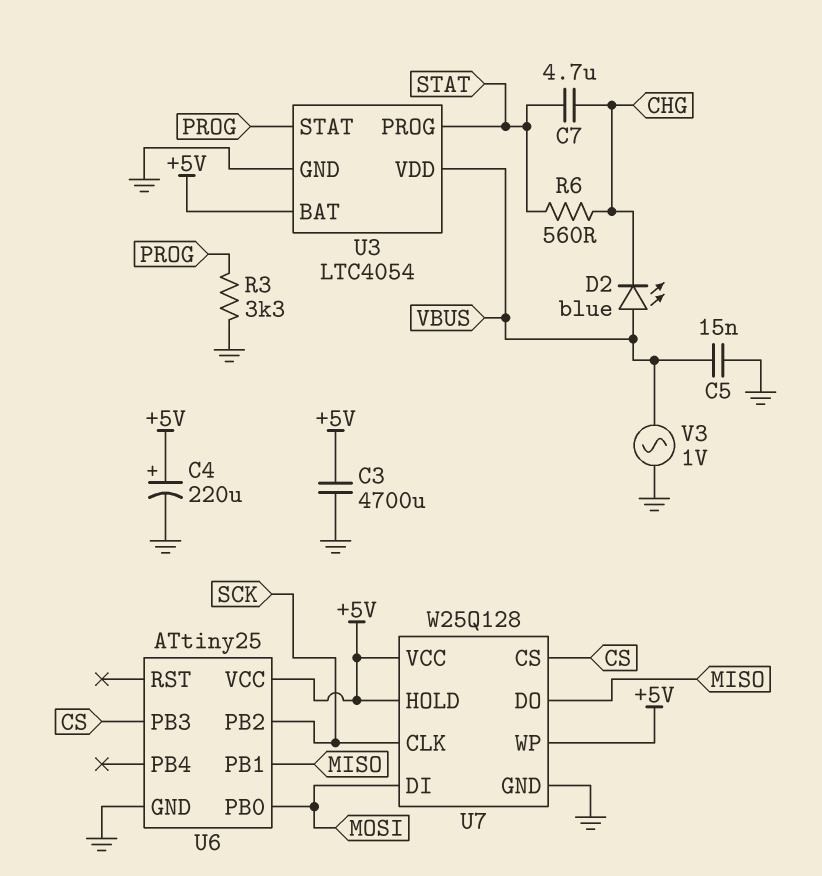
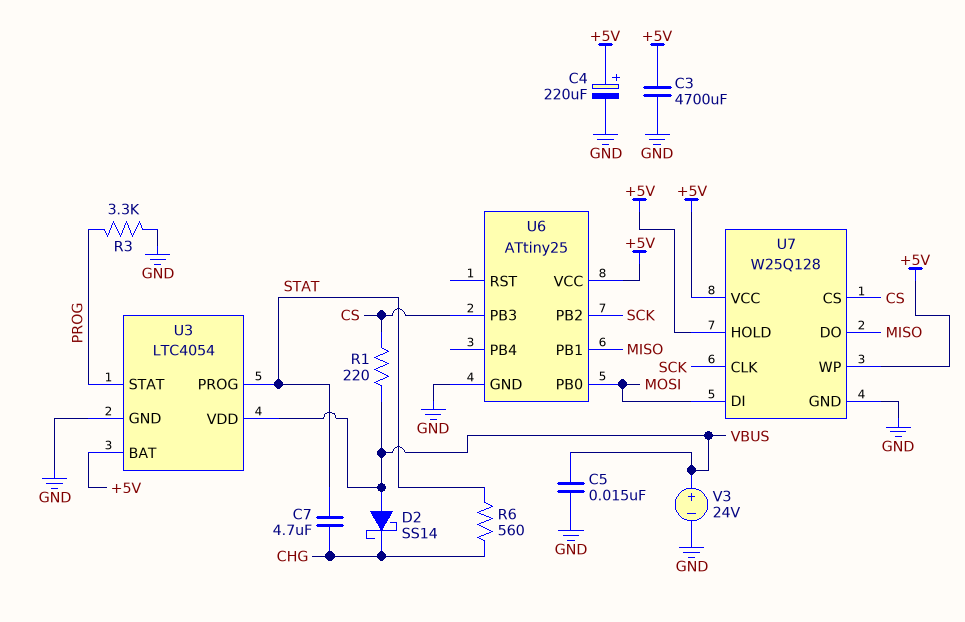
D2: LED blue (A VBUS, K CHG) -> schottky SS14 (A VBUS, K CHG)
R1: none -> 220 (CS, VBUS)
V3: AC 1V (GND, VBUS) -> 24V (plus VBUS, minus GND)

